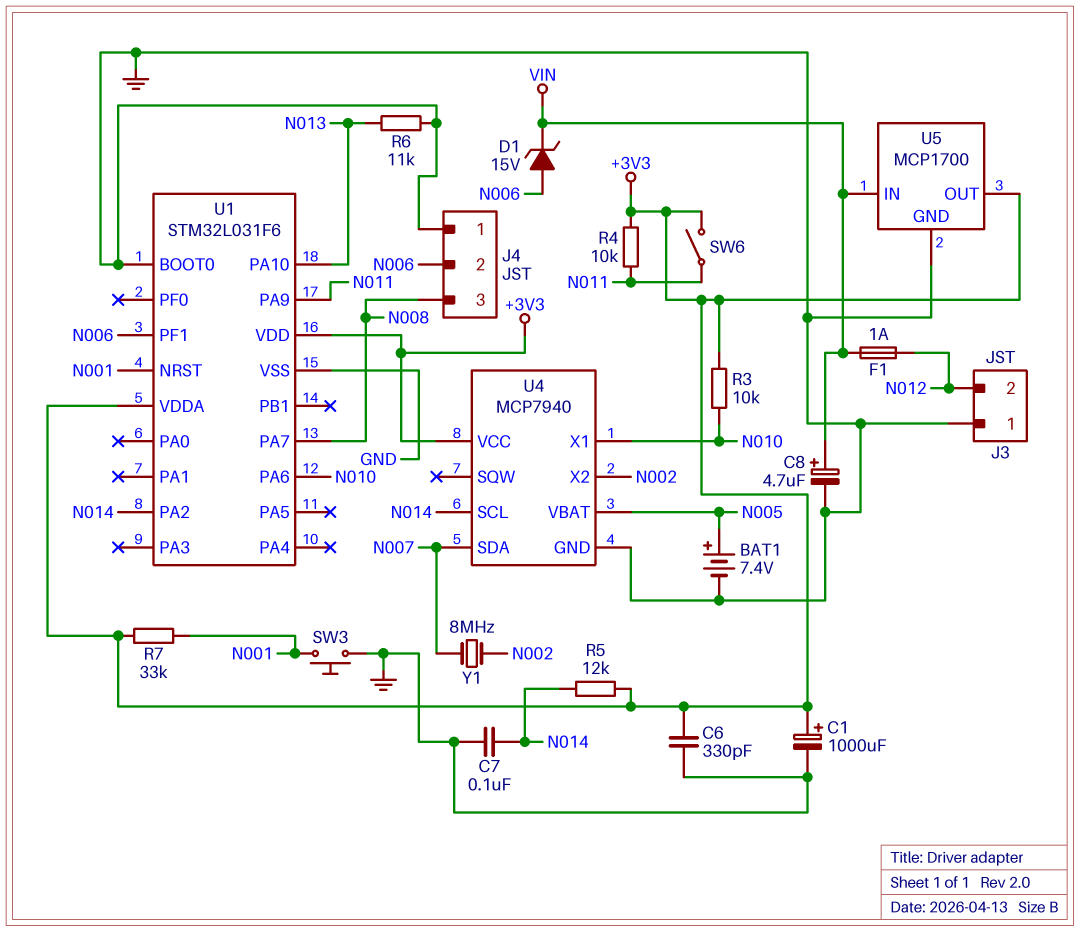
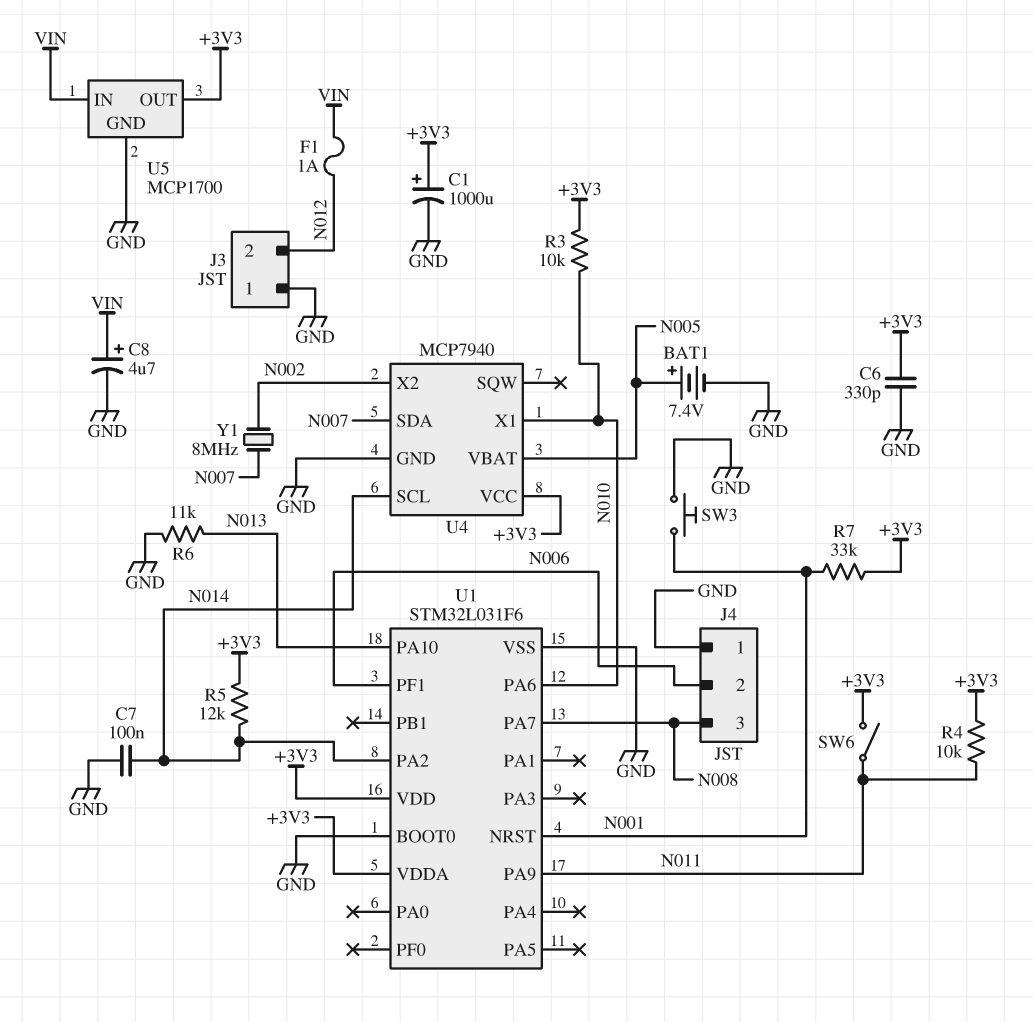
D1: zener 15V (A N006, K VIN) -> none

